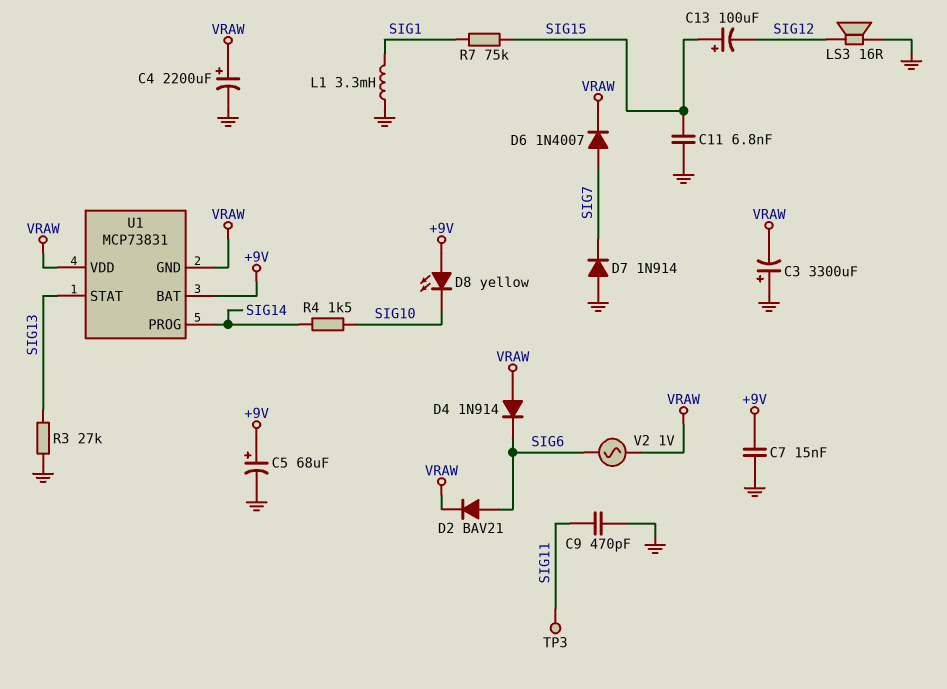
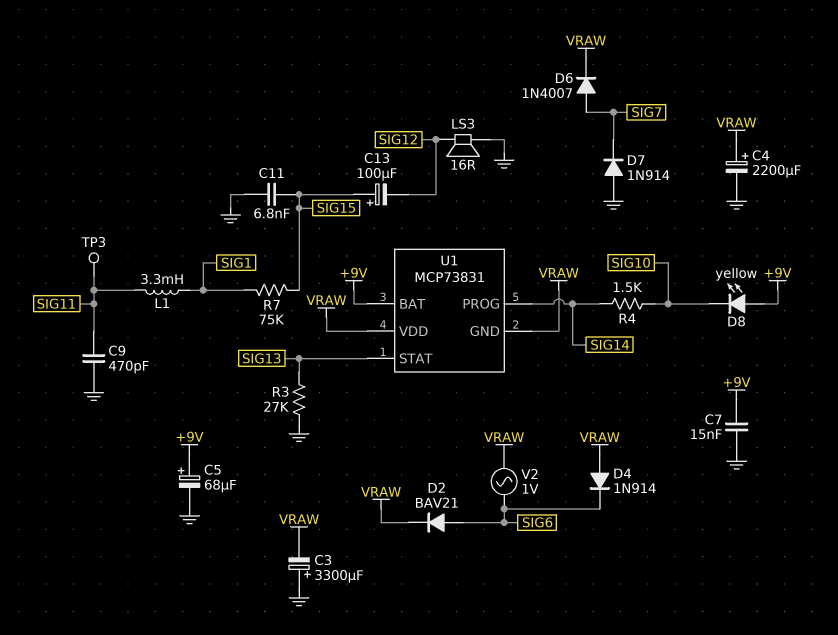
L1: 3.3mH (GND, SIG1) -> 3.3mH (SIG1, SIG11)

